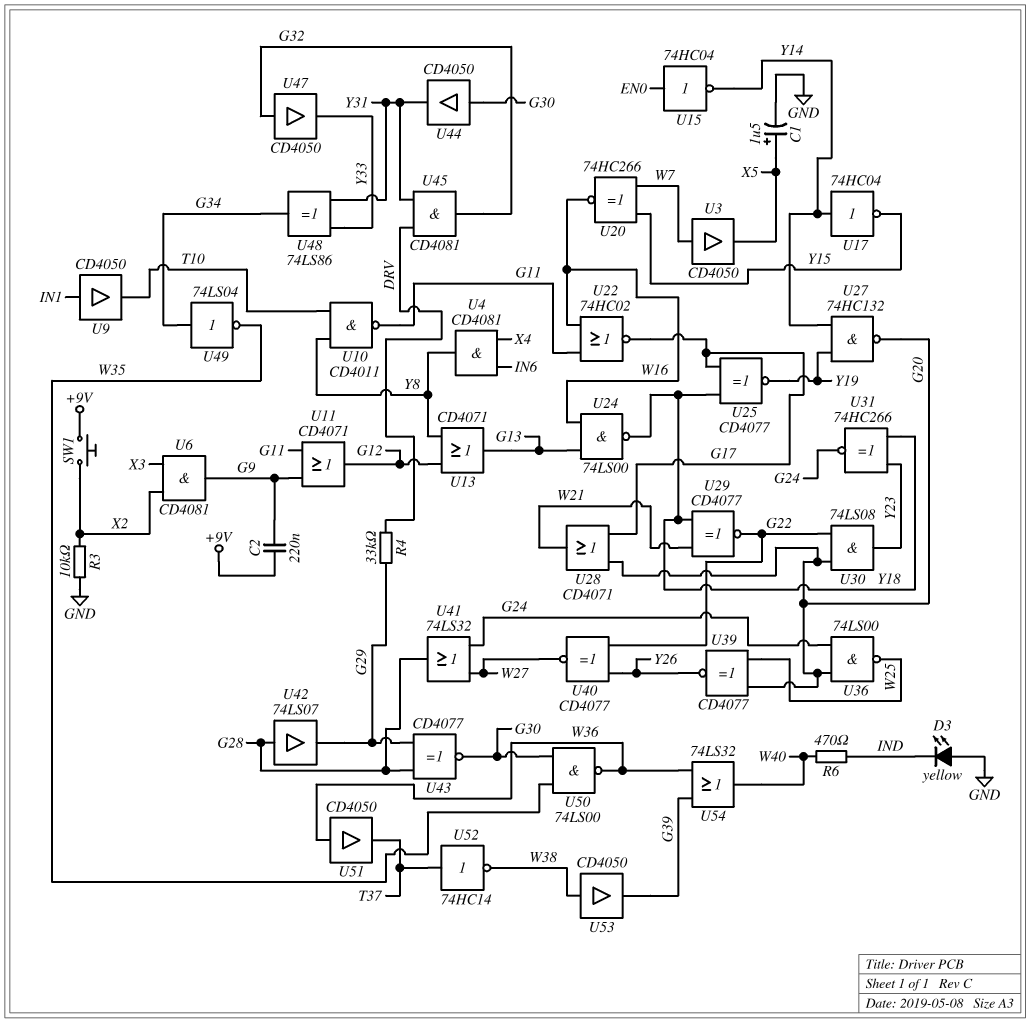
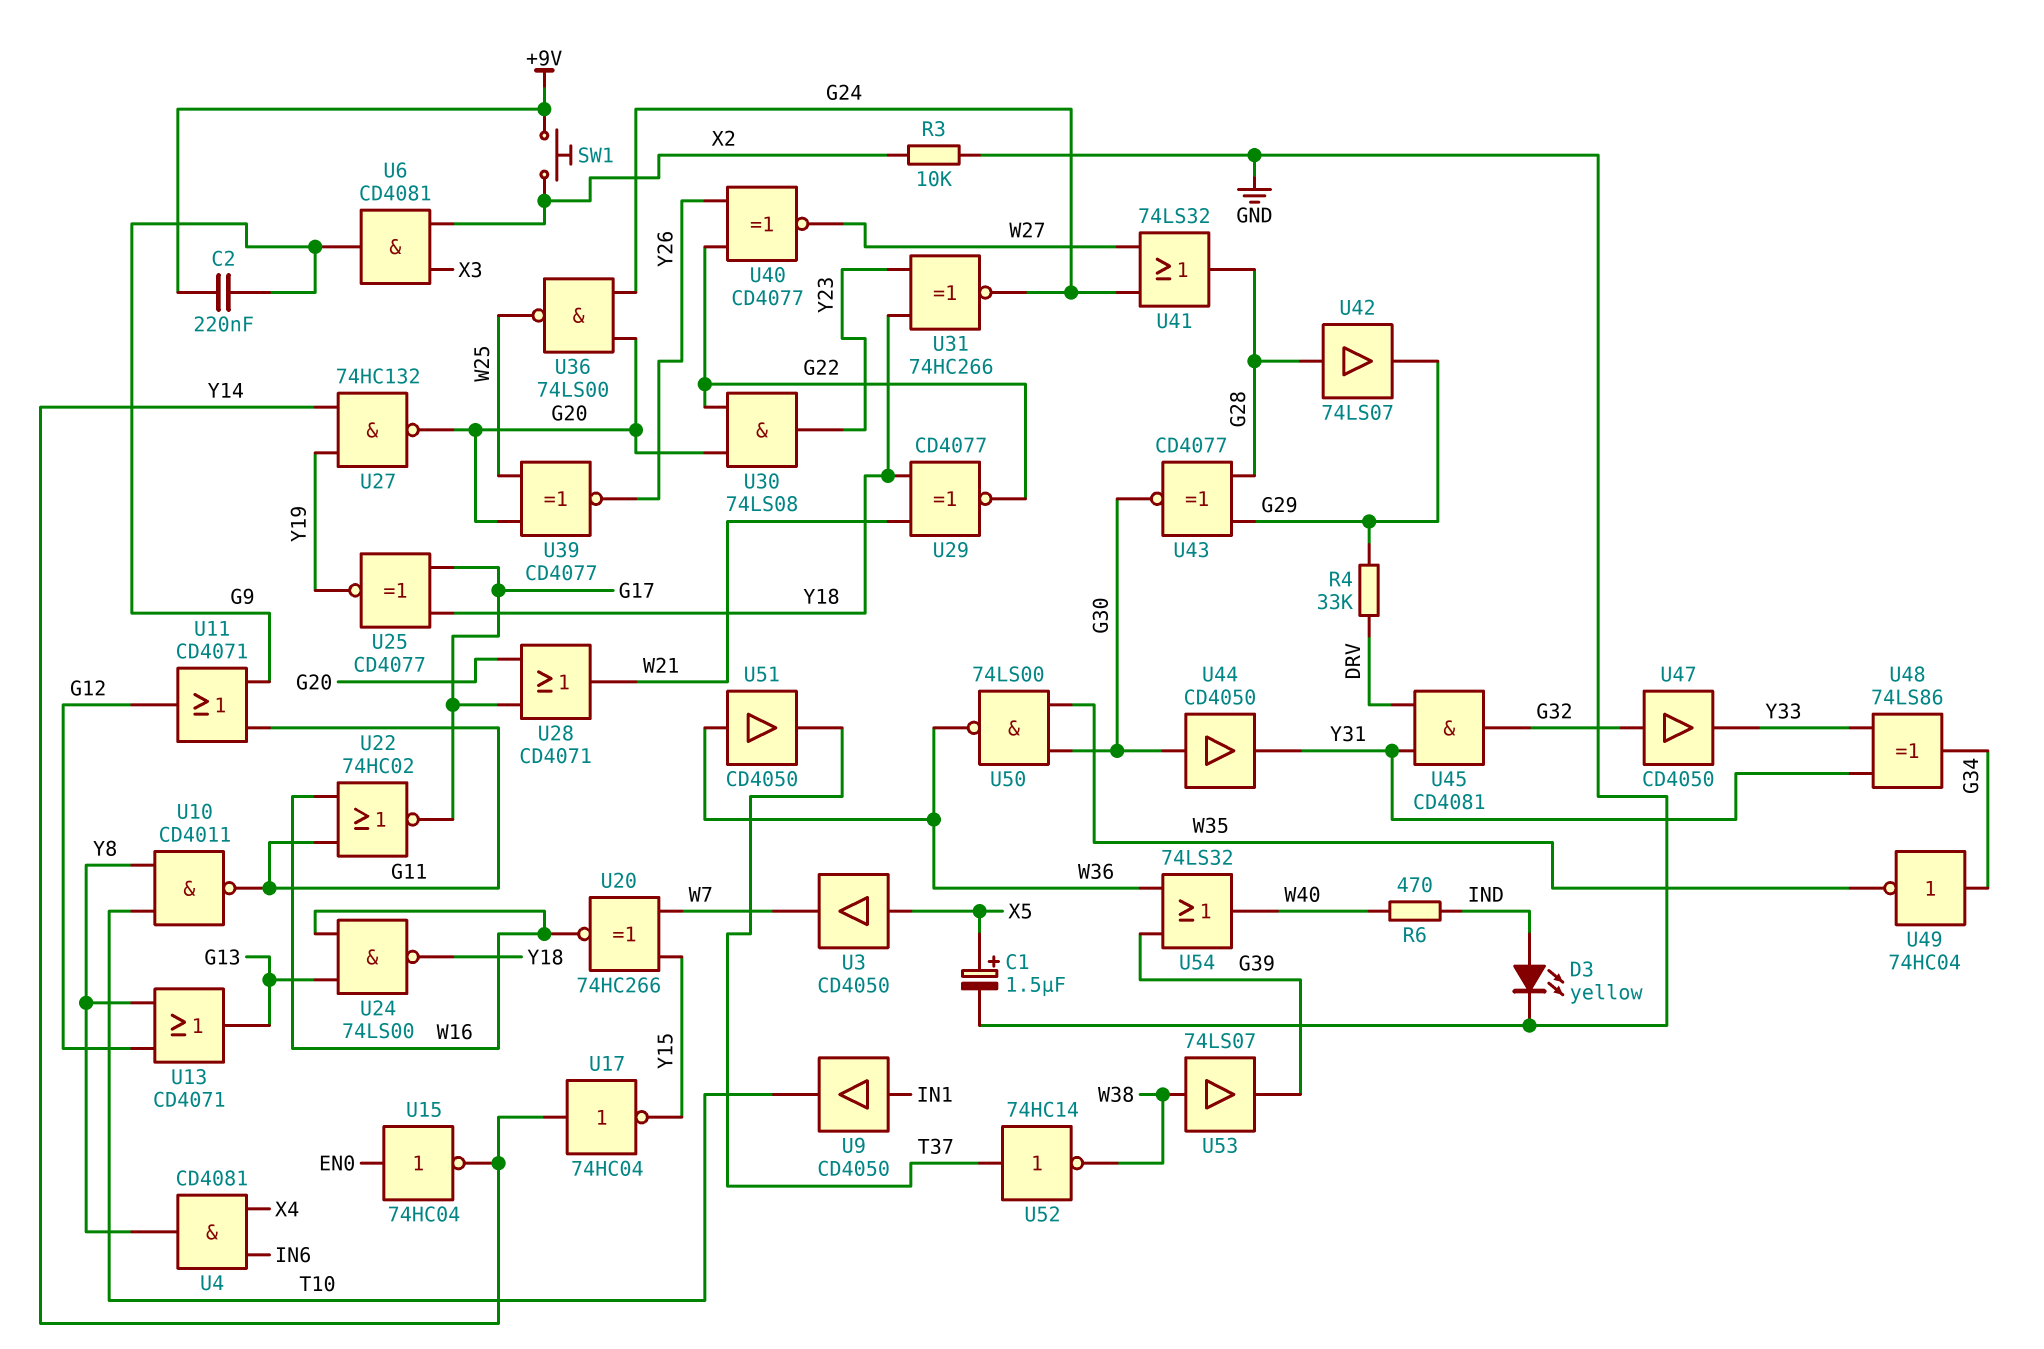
D3: LED yellow (A GND, K IND) -> LED yellow (A IND, K GND)
U3: buffer CD4050 (in W7, out X5) -> buffer CD4050 (in X5, out W7)
U49: NOT 74LS04 (in G34, out W35) -> NOT 74HC04 (in G34, out W35)
U53: buffer CD4050 (in W38, out G39) -> buffer 74LS07 (in W38, out G39)

